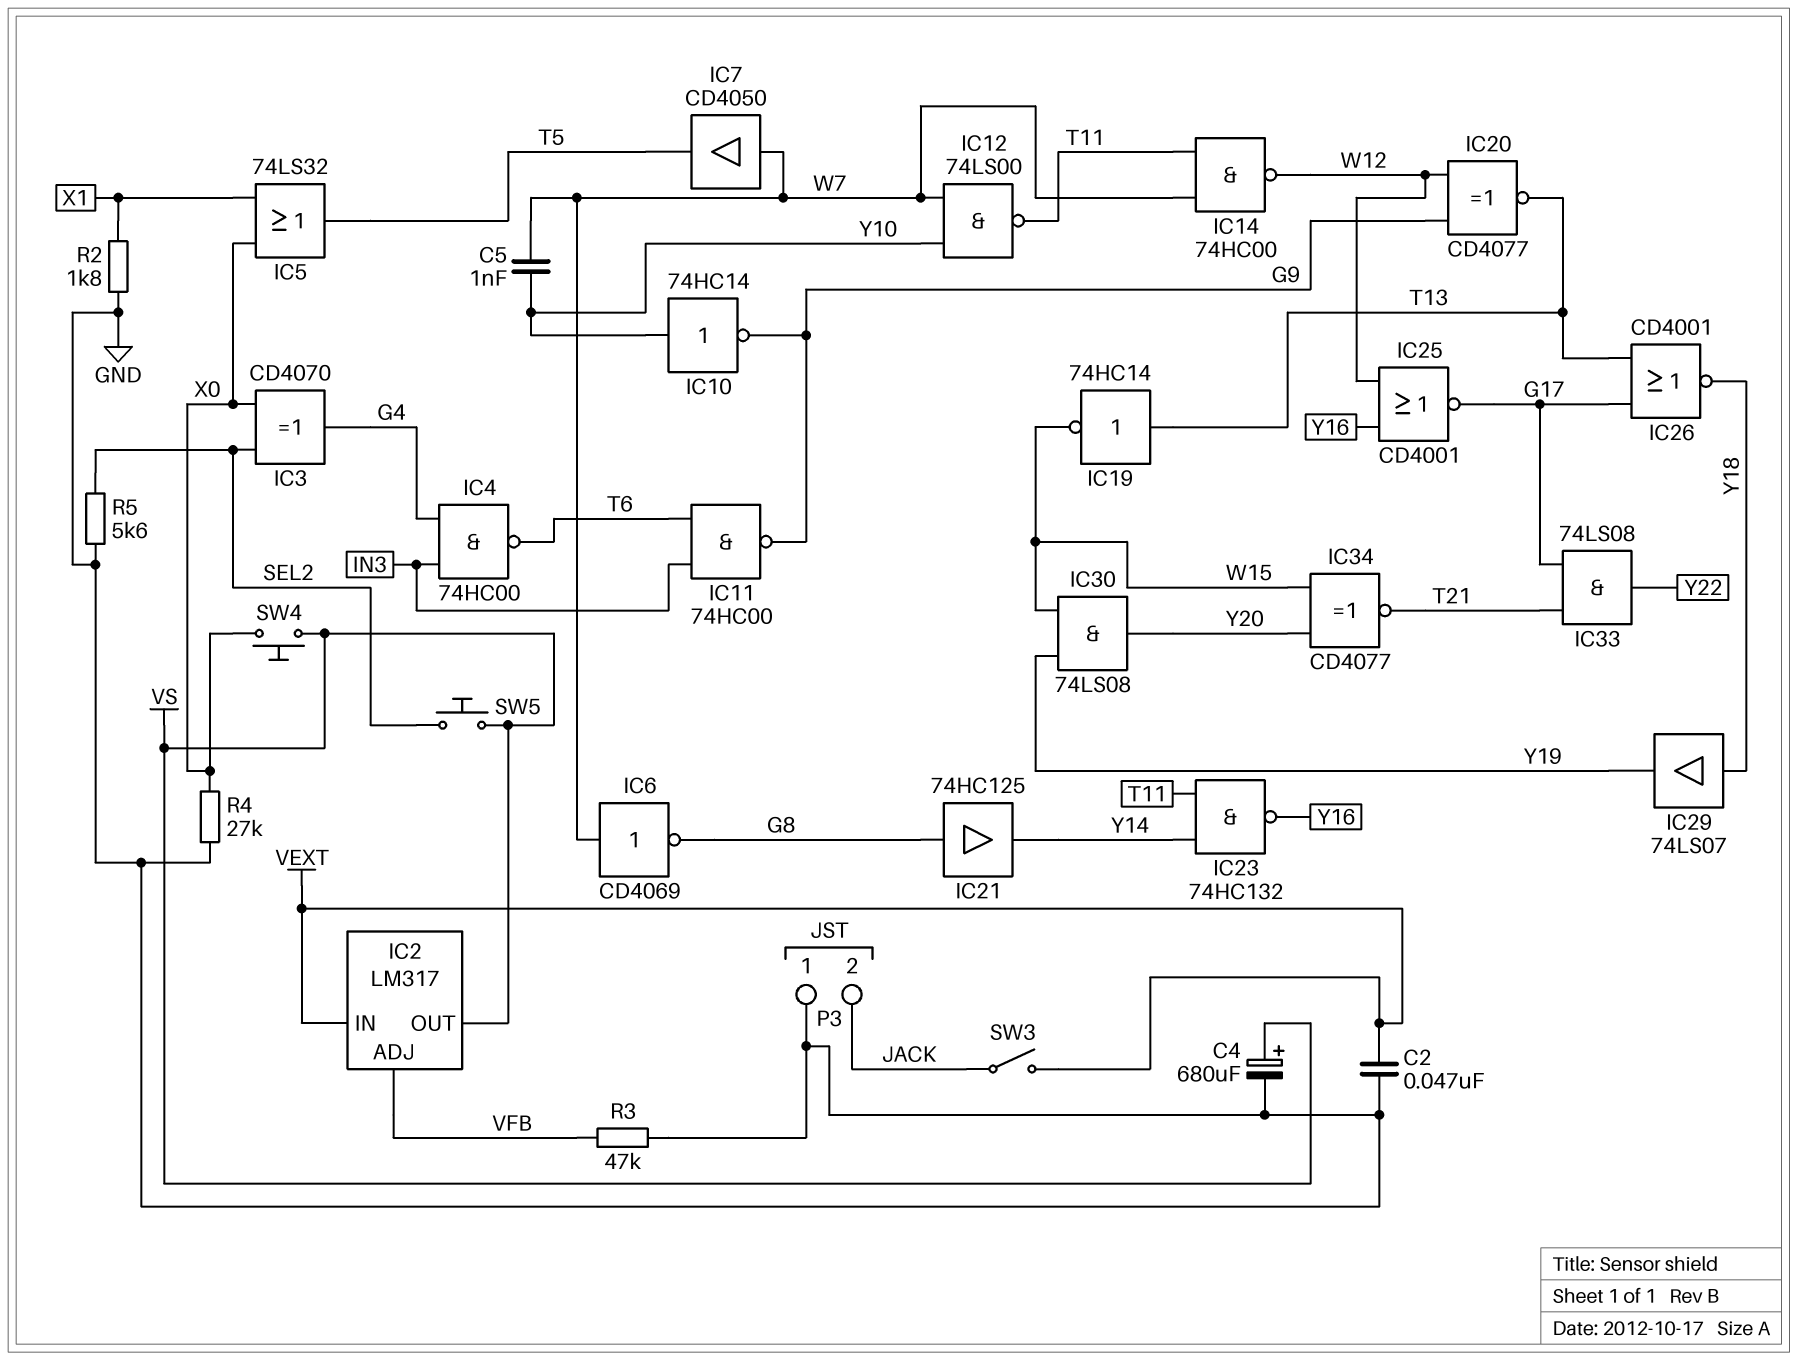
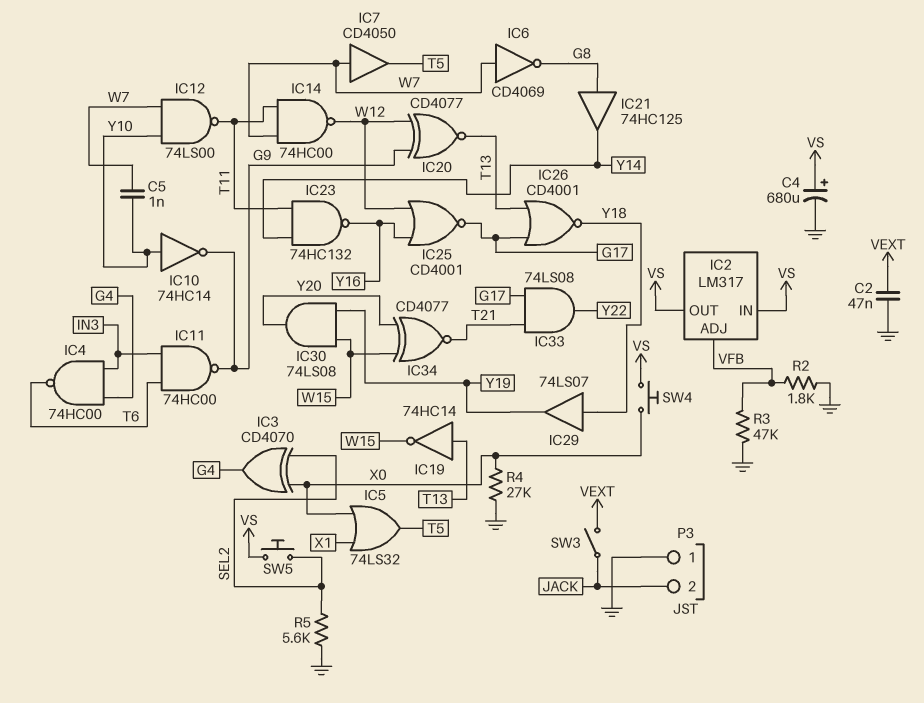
IC2 pin IN: VEXT -> VS
R2: 1.8k (GND, X1) -> 1.8k (GND, VFB)

